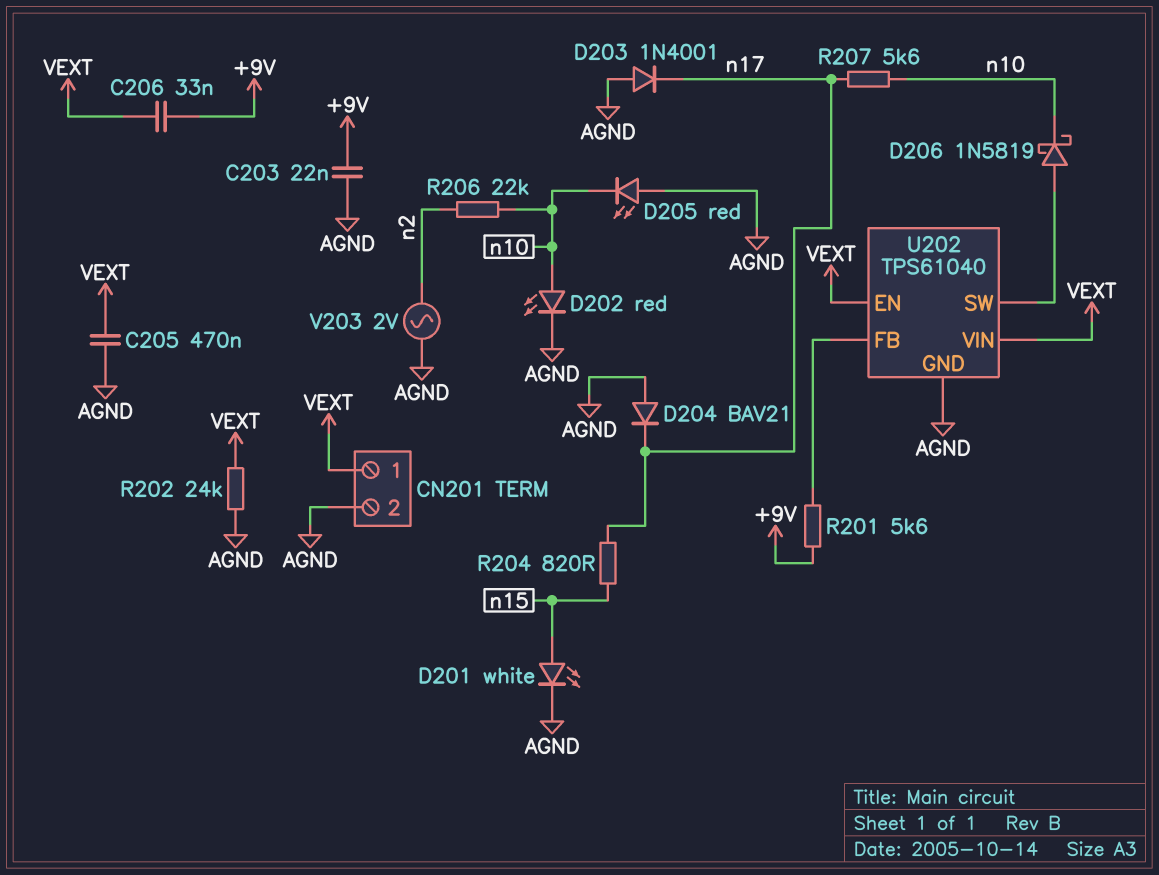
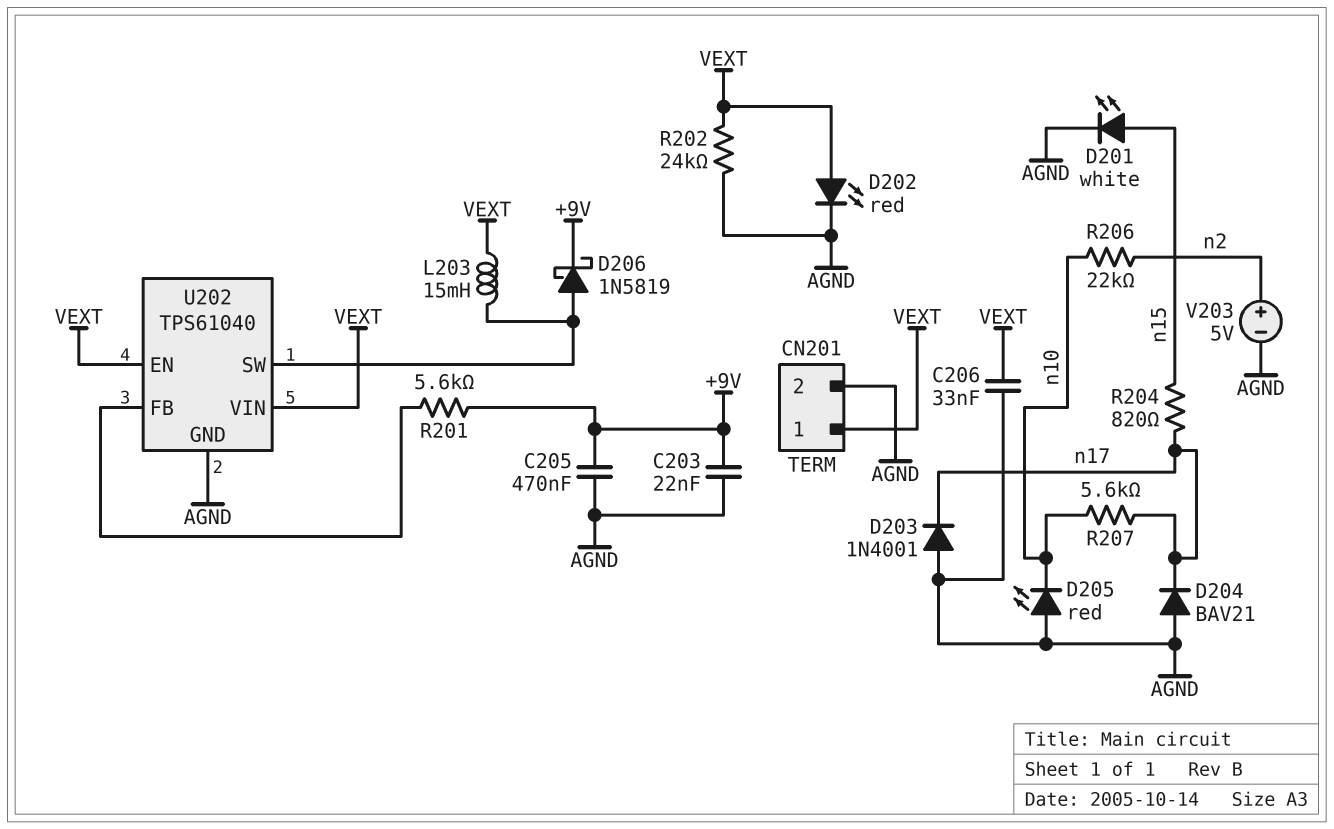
C205: 470nF (AGND, VEXT) -> 470nF (+9V, AGND)
C206: 33nF (+9V, VEXT) -> 33nF (AGND, VEXT)
D202: LED red (A n10, K AGND) -> LED red (A VEXT, K AGND)
D206: schottky 1N5819 (A U202/SW, K n10) -> schottky 1N5819 (A U202/SW, K +9V)
L203: none -> 15mH (U202/SW, VEXT)
V203: AC 2V (AGND, n2) -> 5V (plus n2, minus AGND)

